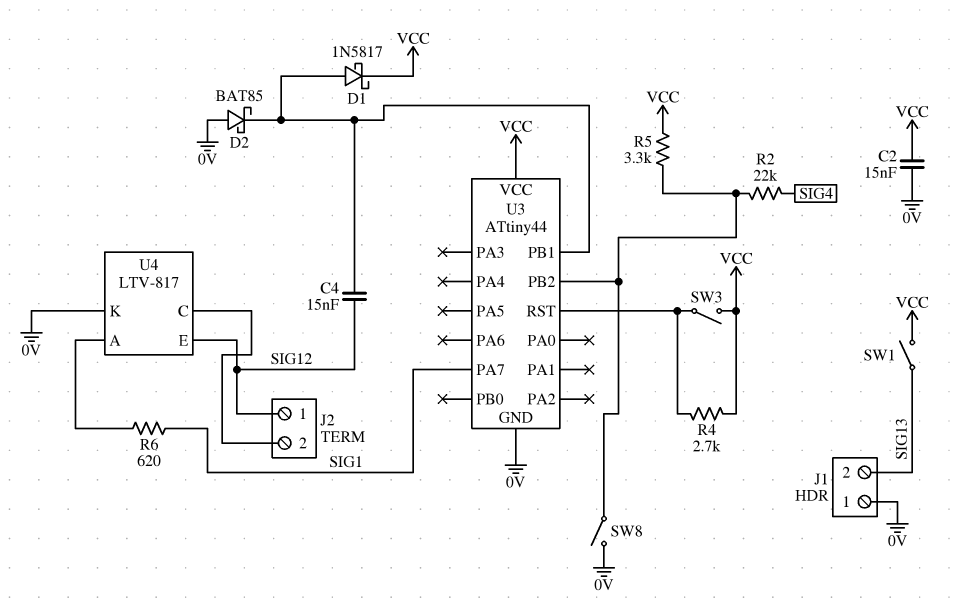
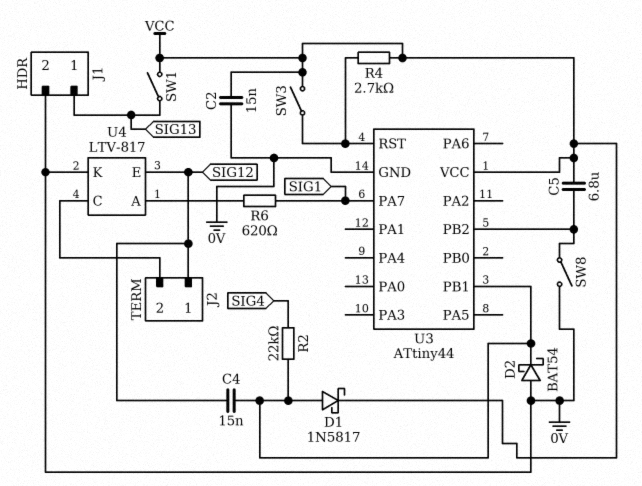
C5: none -> 6.8uF (U3/PB2, VCC)
D2: schottky BAT85 (A 0V, K U3/PB1) -> schottky BAT54 (A 0V, K U3/PB1)
J1 pin 1: 0V -> SIG13
J1 pin 2: SIG13 -> 0V
R2: 22k (SIG4, U3/PB2) -> 22k (SIG4, U3/PB1)
R5: 3.3k (U3/PB2, VCC) -> none

